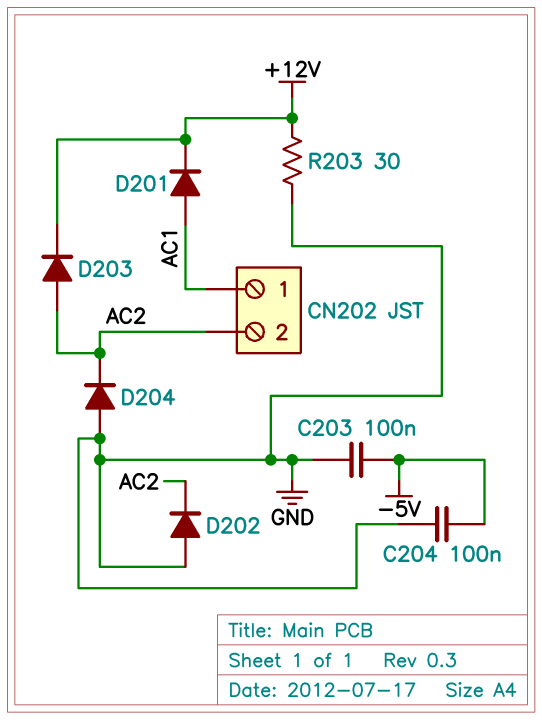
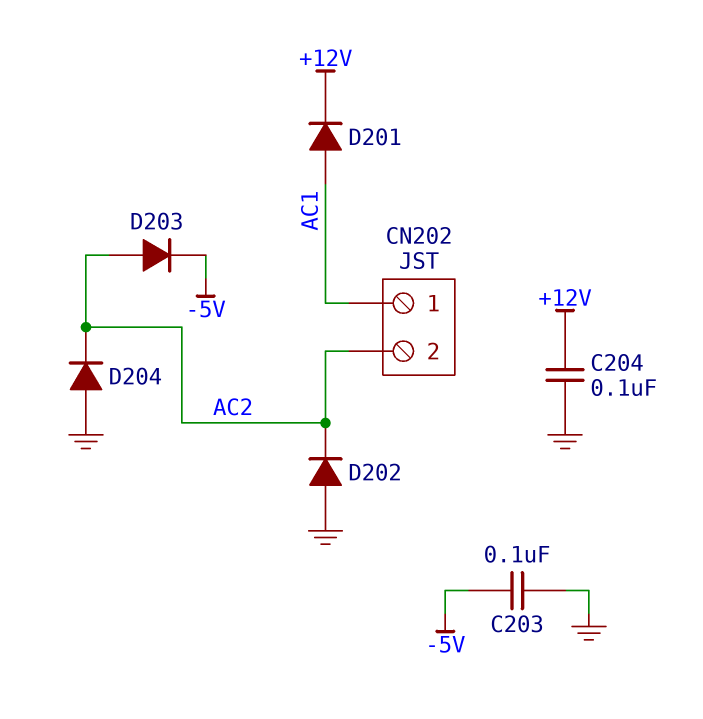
C204: 100nF (-5V, GND) -> 100nF (+12V, GND)
D203: diode (A AC2, K +12V) -> diode (A AC2, K -5V)
R203: 30 (+12V, GND) -> none

